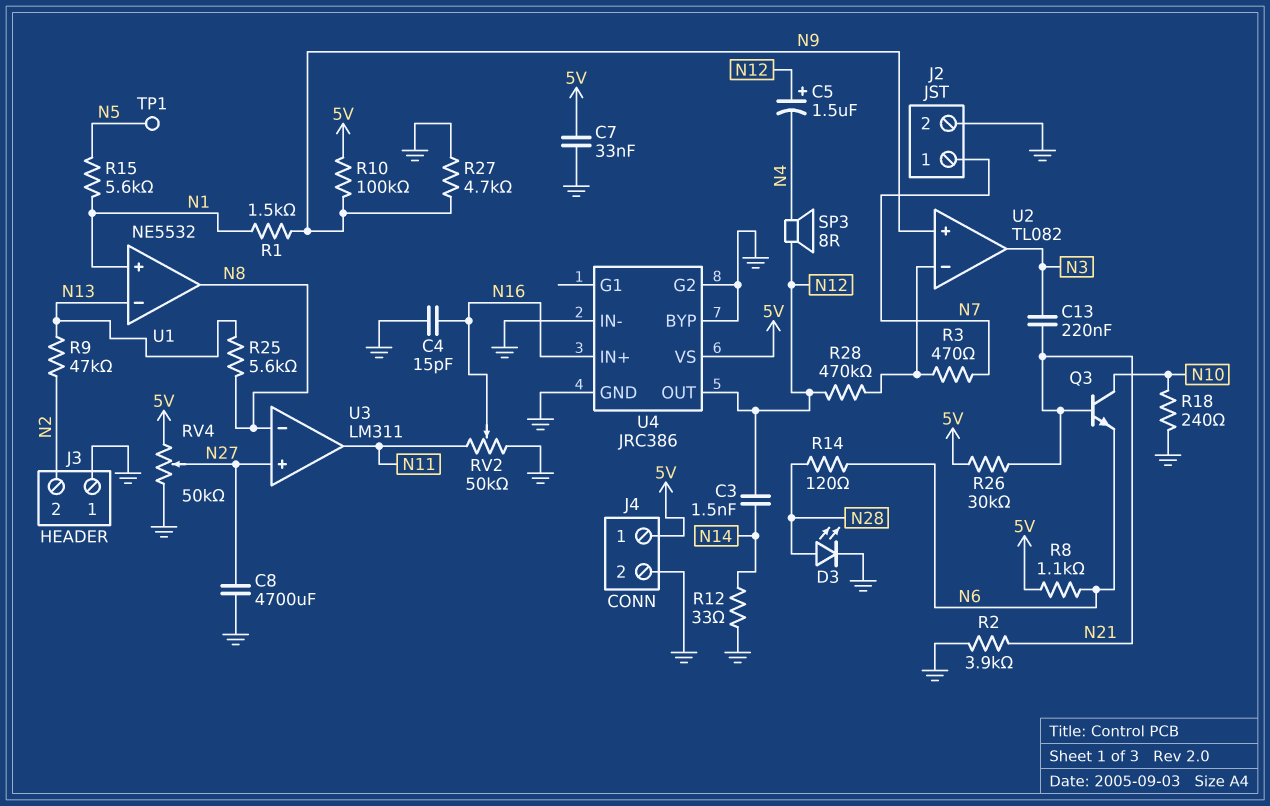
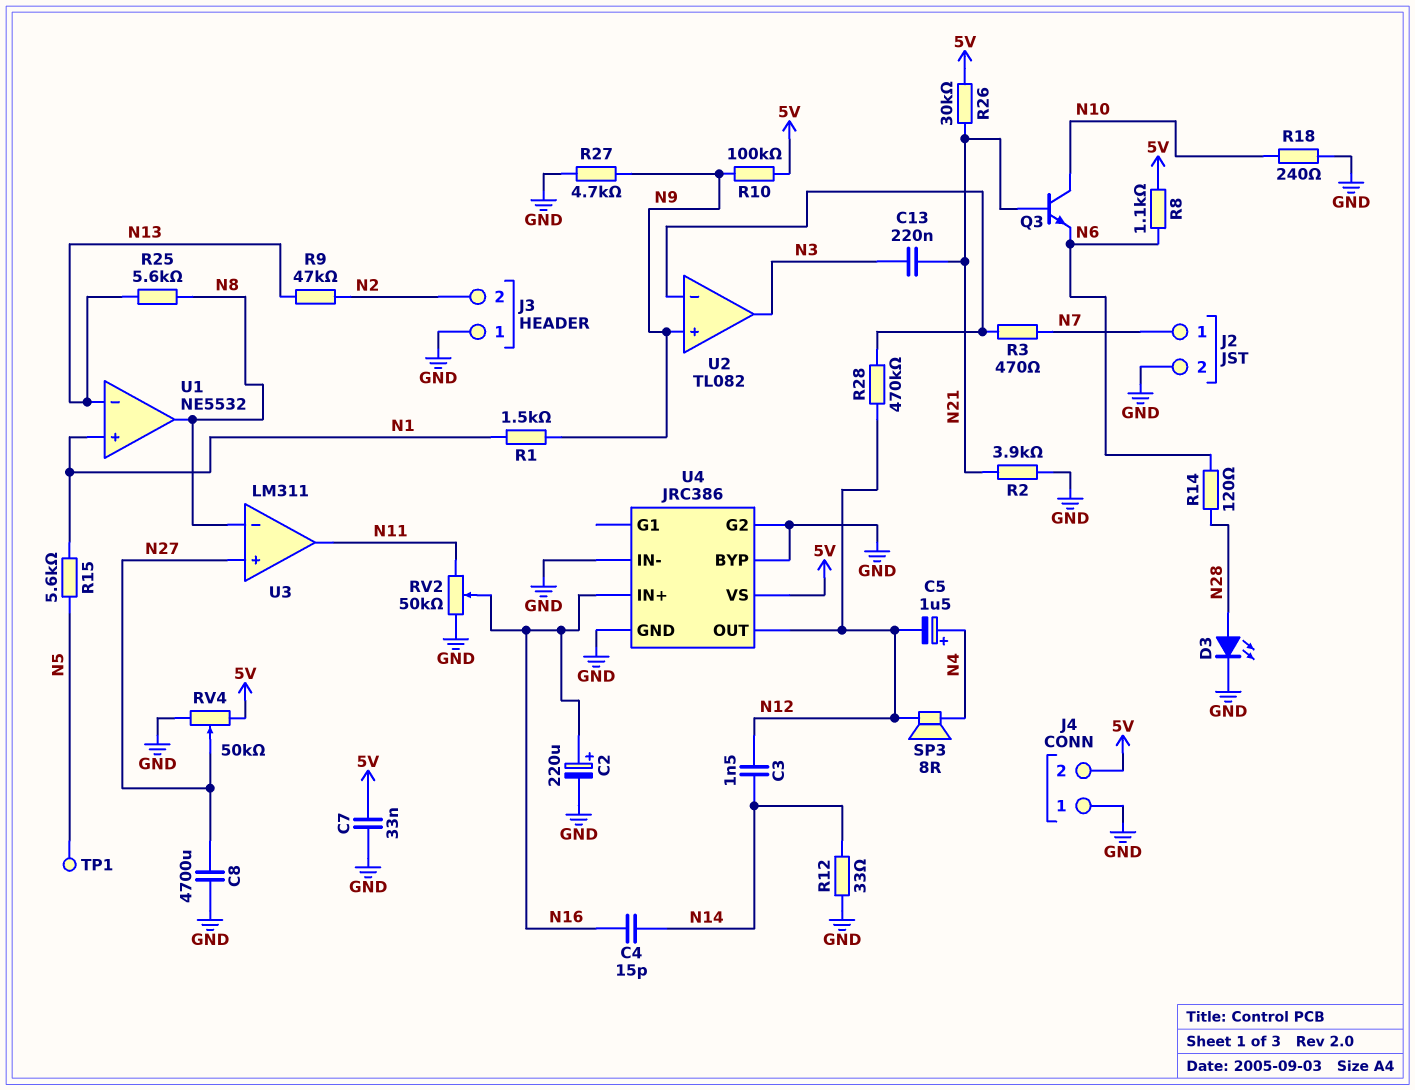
C2: none -> 220uF (plus N16, minus GND)
C4: 15pF (GND, N16) -> 15pF (N14, N16)
C5: 1.5uF (plus N12, minus N4) -> 1.5uF (plus N4, minus N12)
J4 pin 1: 5V -> GND
J4 pin 2: GND -> 5V

